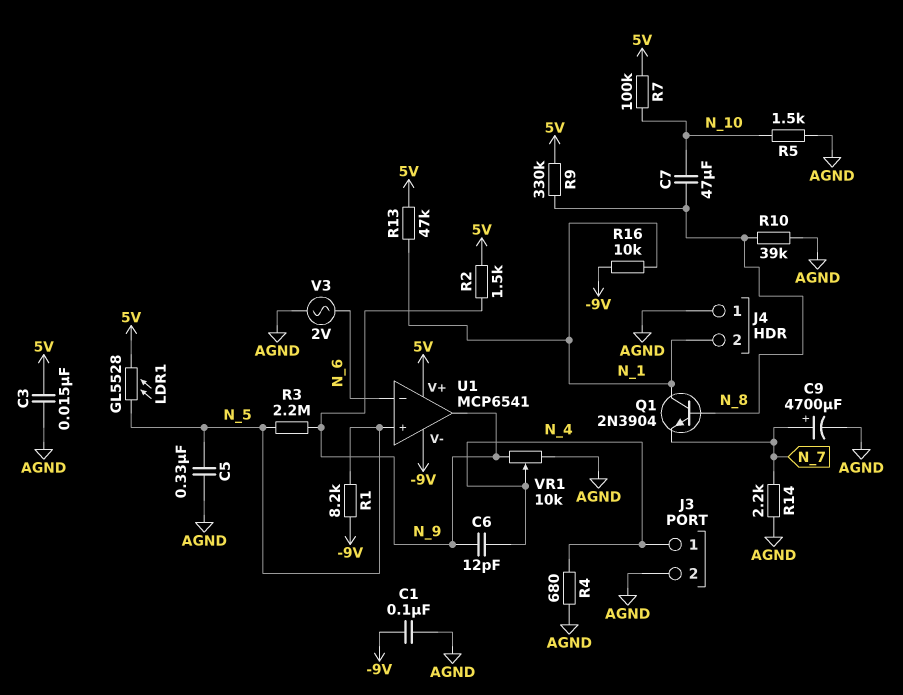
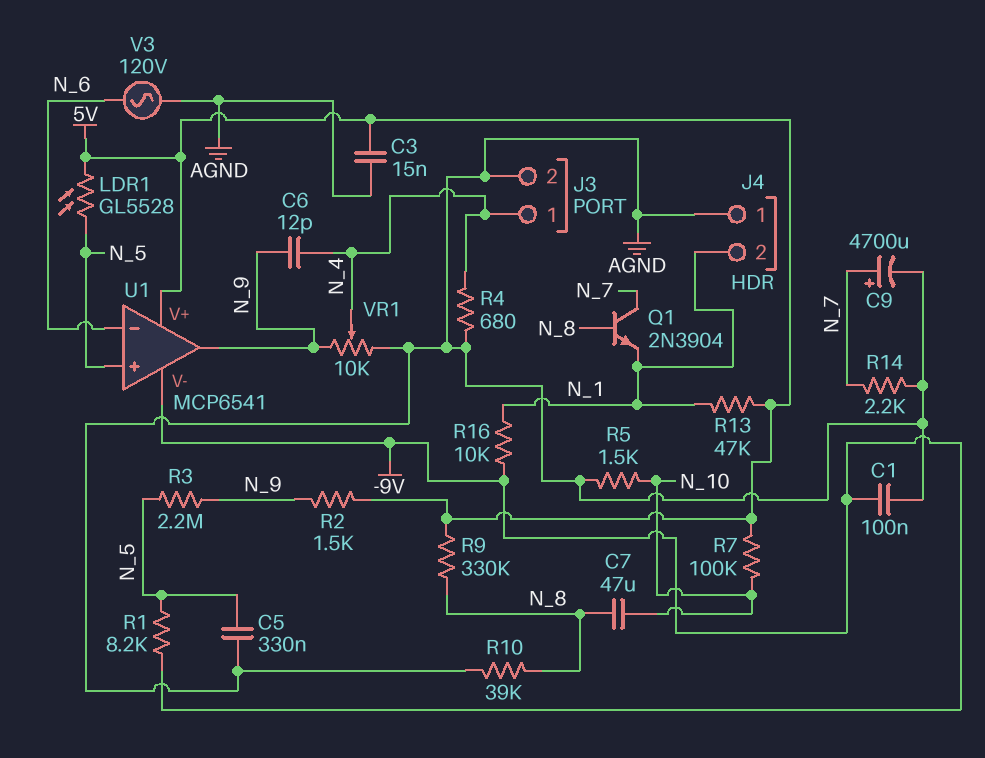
Q1: NPN 2N3904 (B N_8, C N_1, E N_7) -> NPN 2N3904 (B N_8, C N_7, E N_1)
V3: AC 2V (AGND, N_6) -> AC 120V (AGND, N_6)

